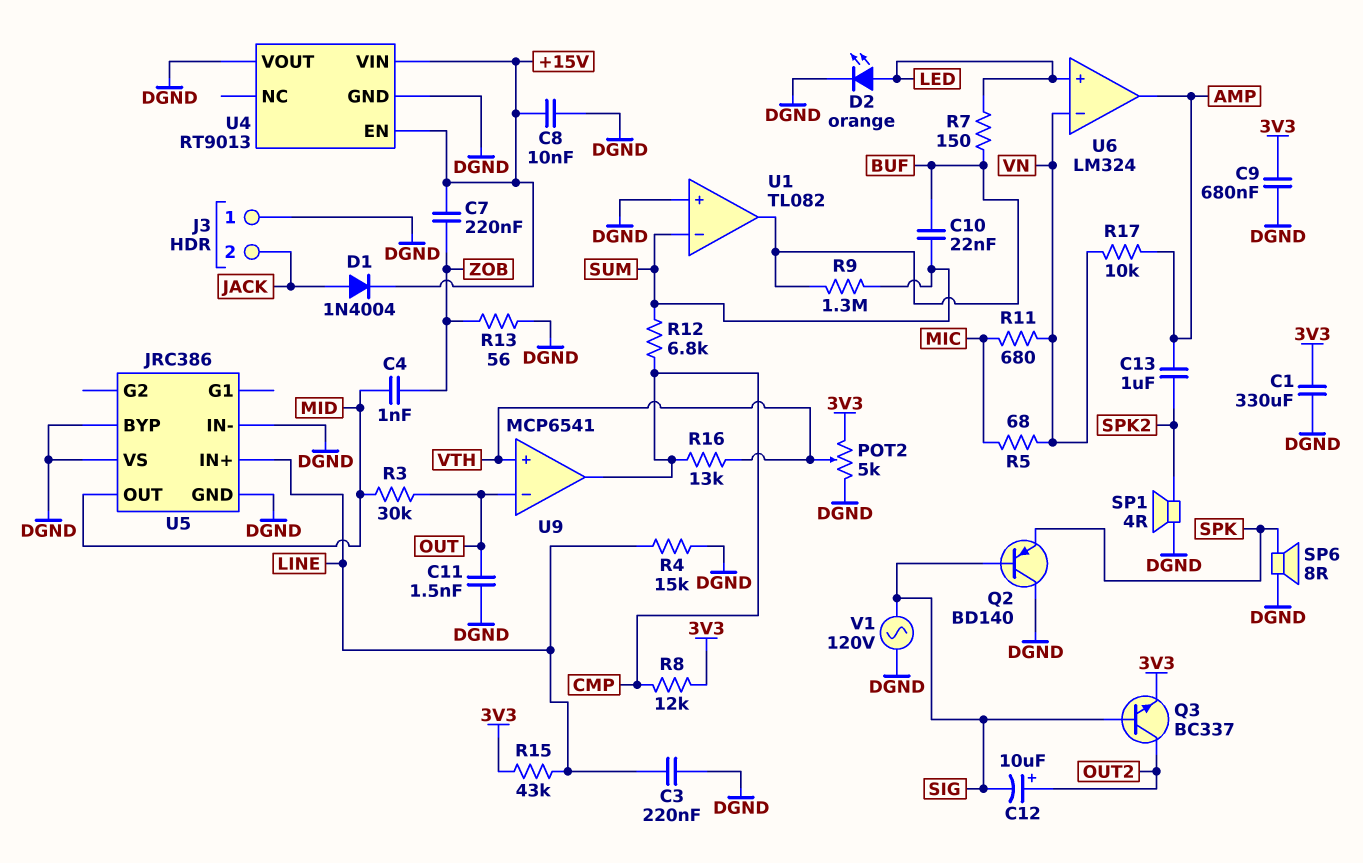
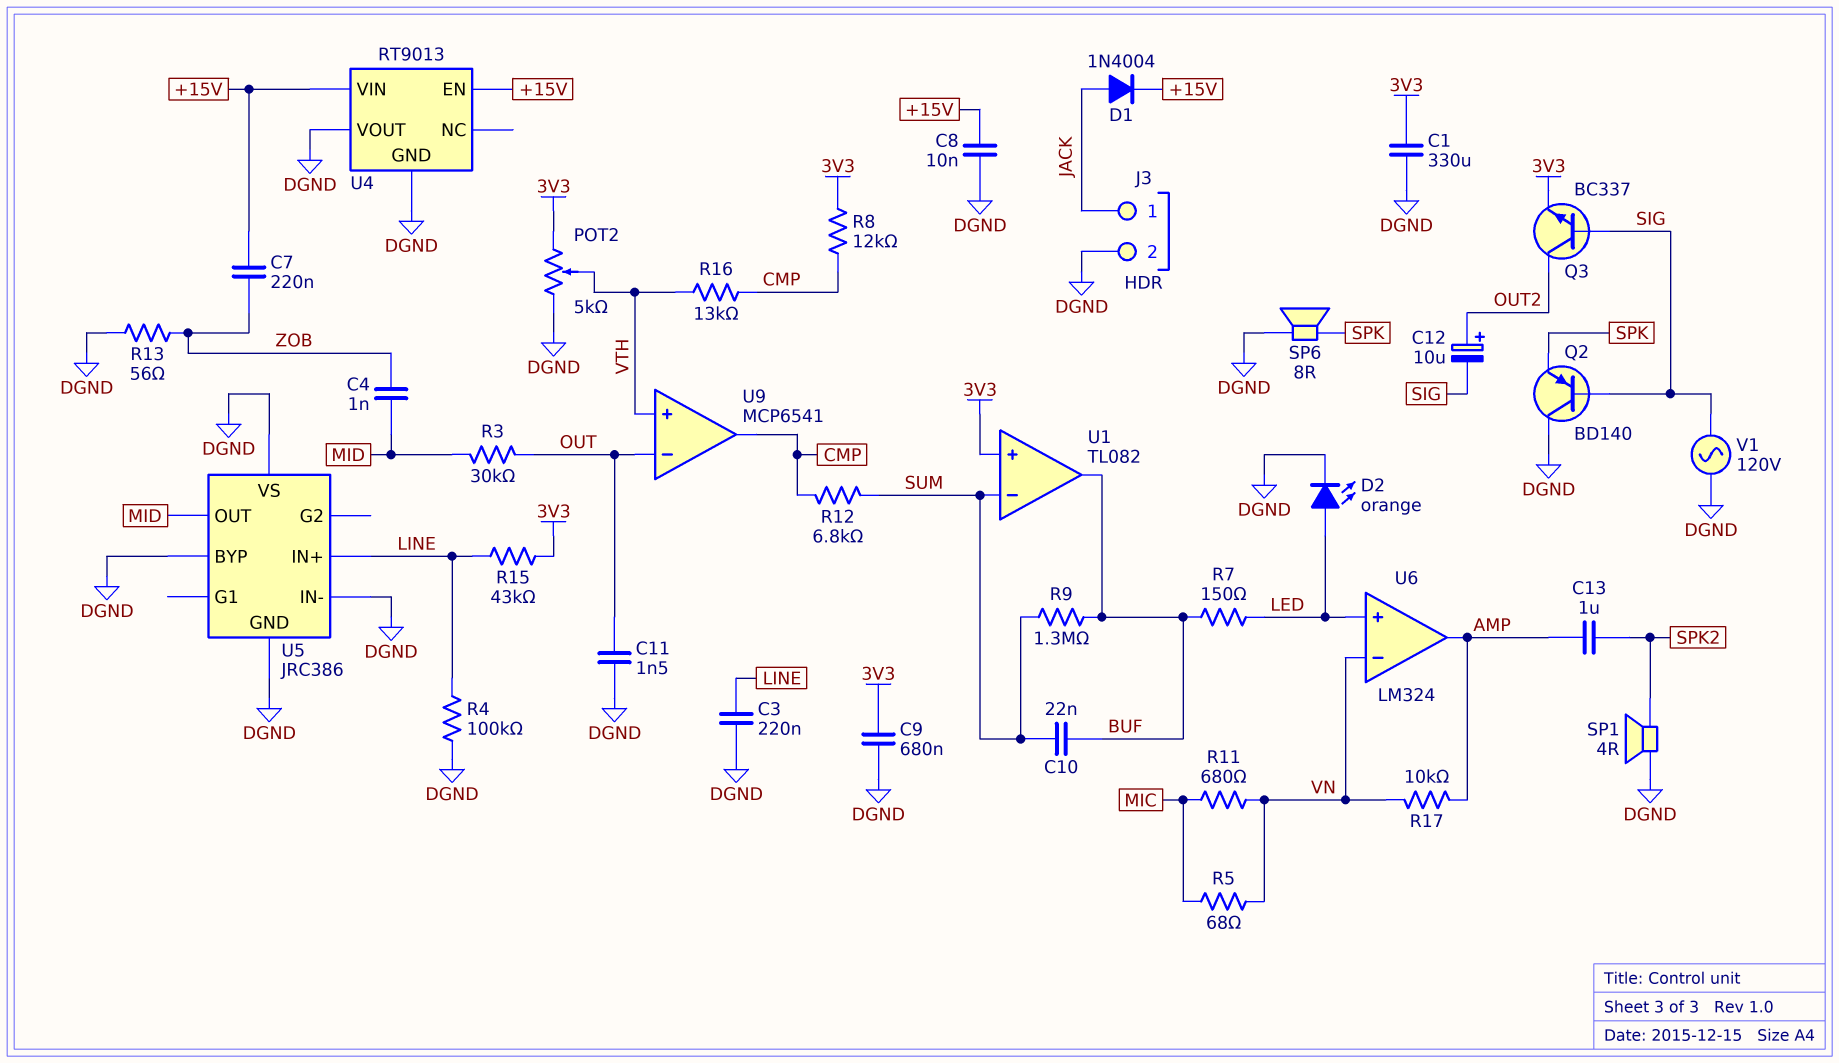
J3 pin 1: DGND -> JACK
J3 pin 2: JACK -> DGND
R4: 15k (DGND, LINE) -> 100k (DGND, LINE)
U1 pin in+: DGND -> 3V3

